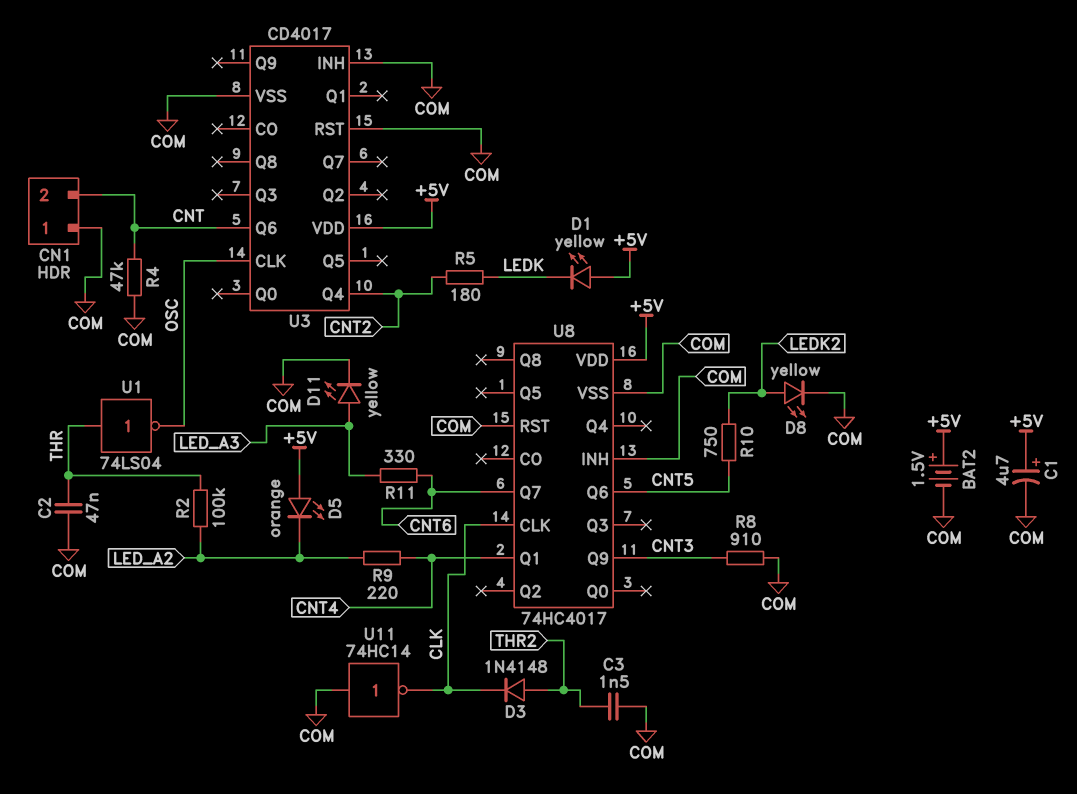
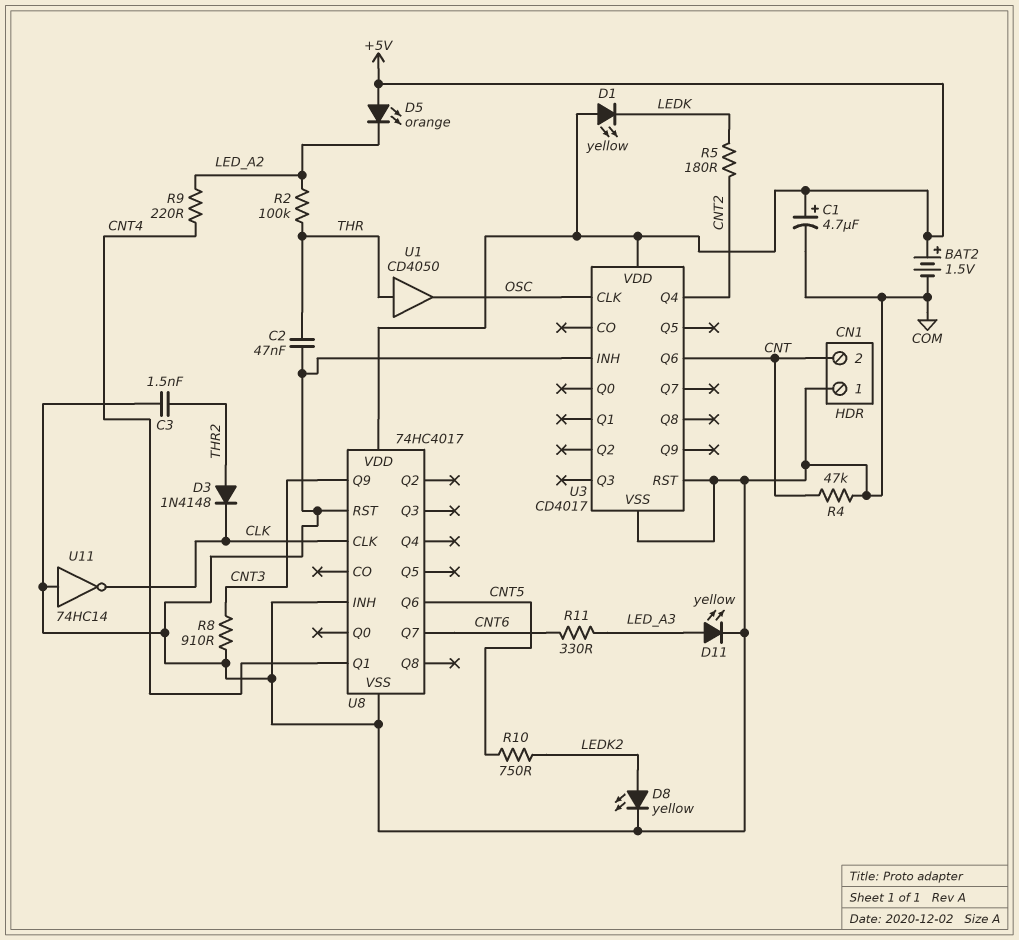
U1: NOT 74LS04 (in THR, out OSC) -> buffer CD4050 (in THR, out OSC)

